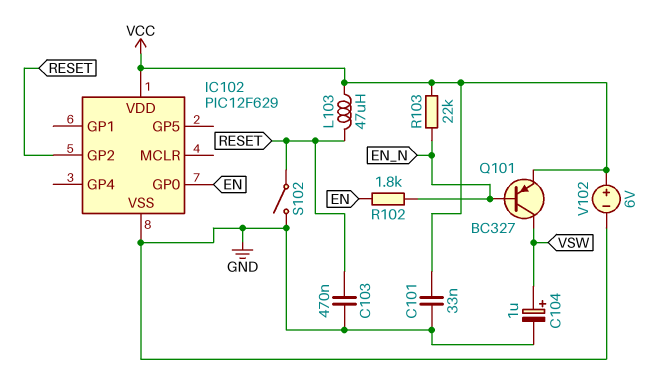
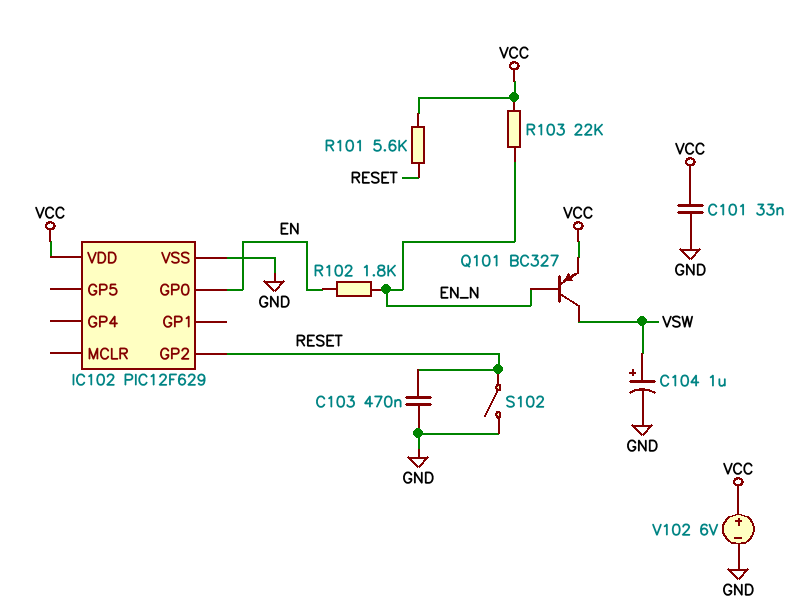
L103: 47uH (RESET, VCC) -> none
R101: none -> 5.6k (RESET, VCC)

